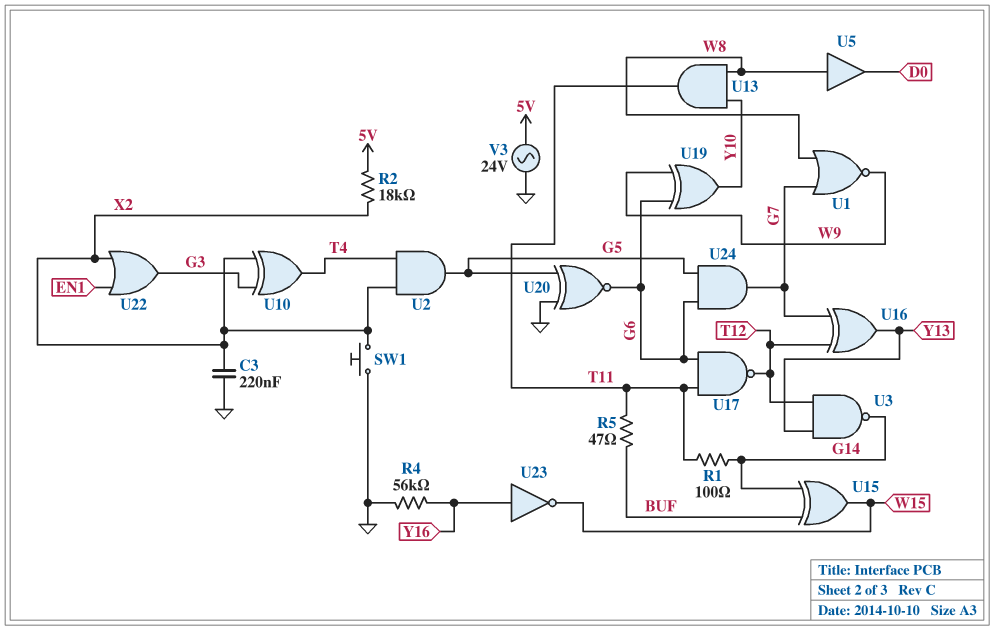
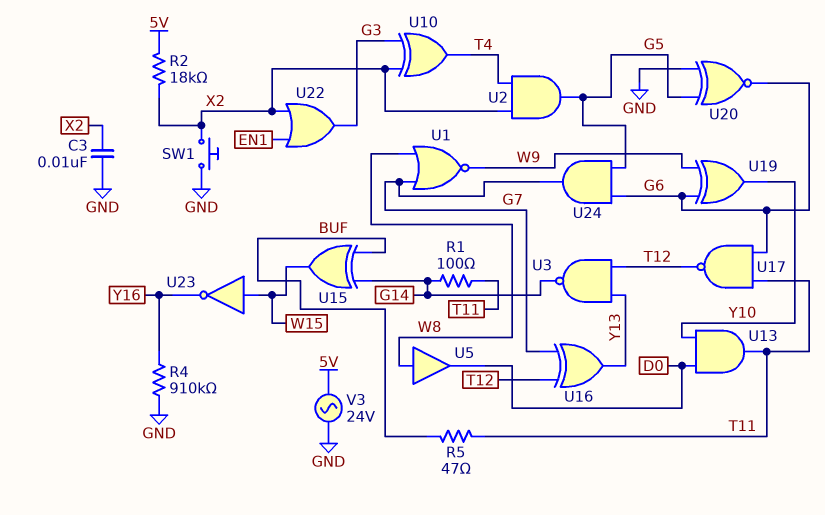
C3: 220nF (GND, X2) -> 10nF (GND, X2)
R4: 56k (GND, Y16) -> 910k (GND, Y16)
U13: AND (in W8, in Y10, out T11) -> AND (in D0, in Y10, out T11)
U23: NOT (in Y16, out W15) -> NOT (in W15, out Y16)

